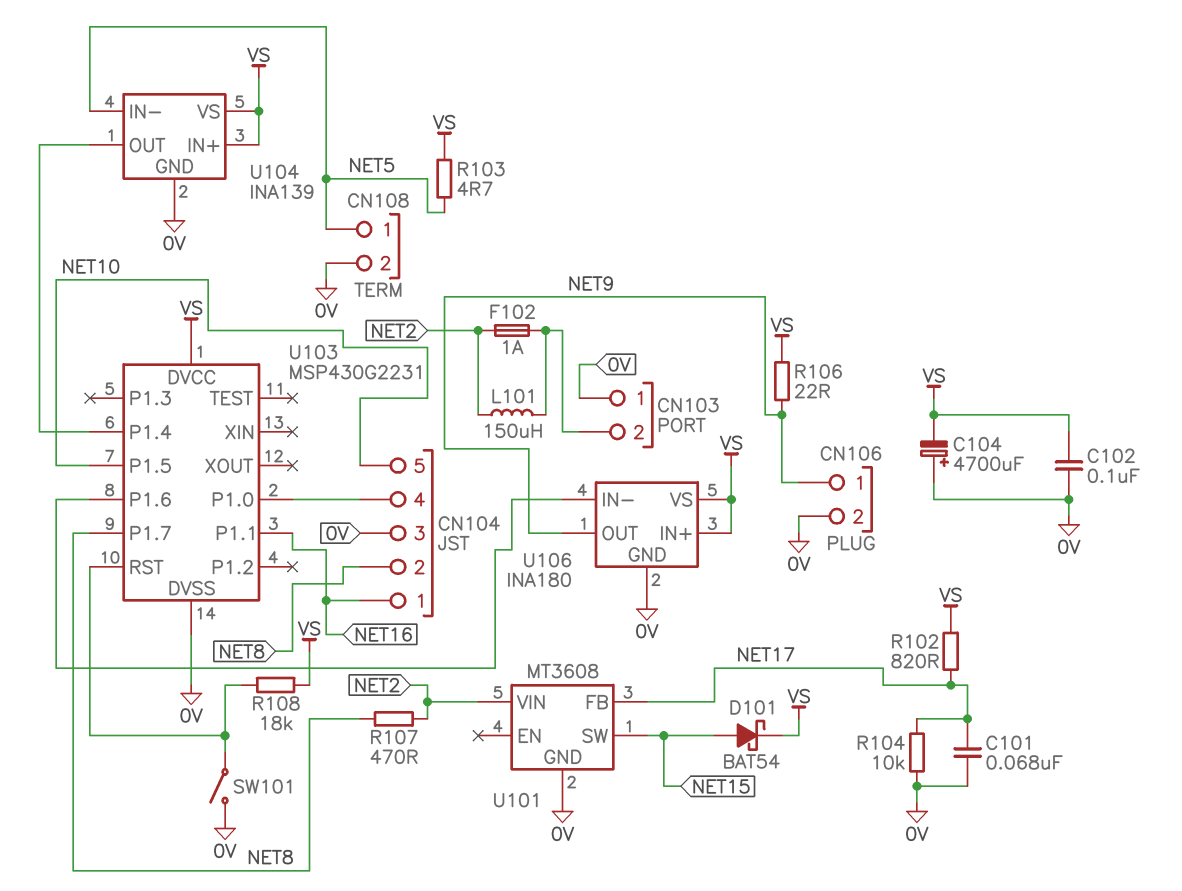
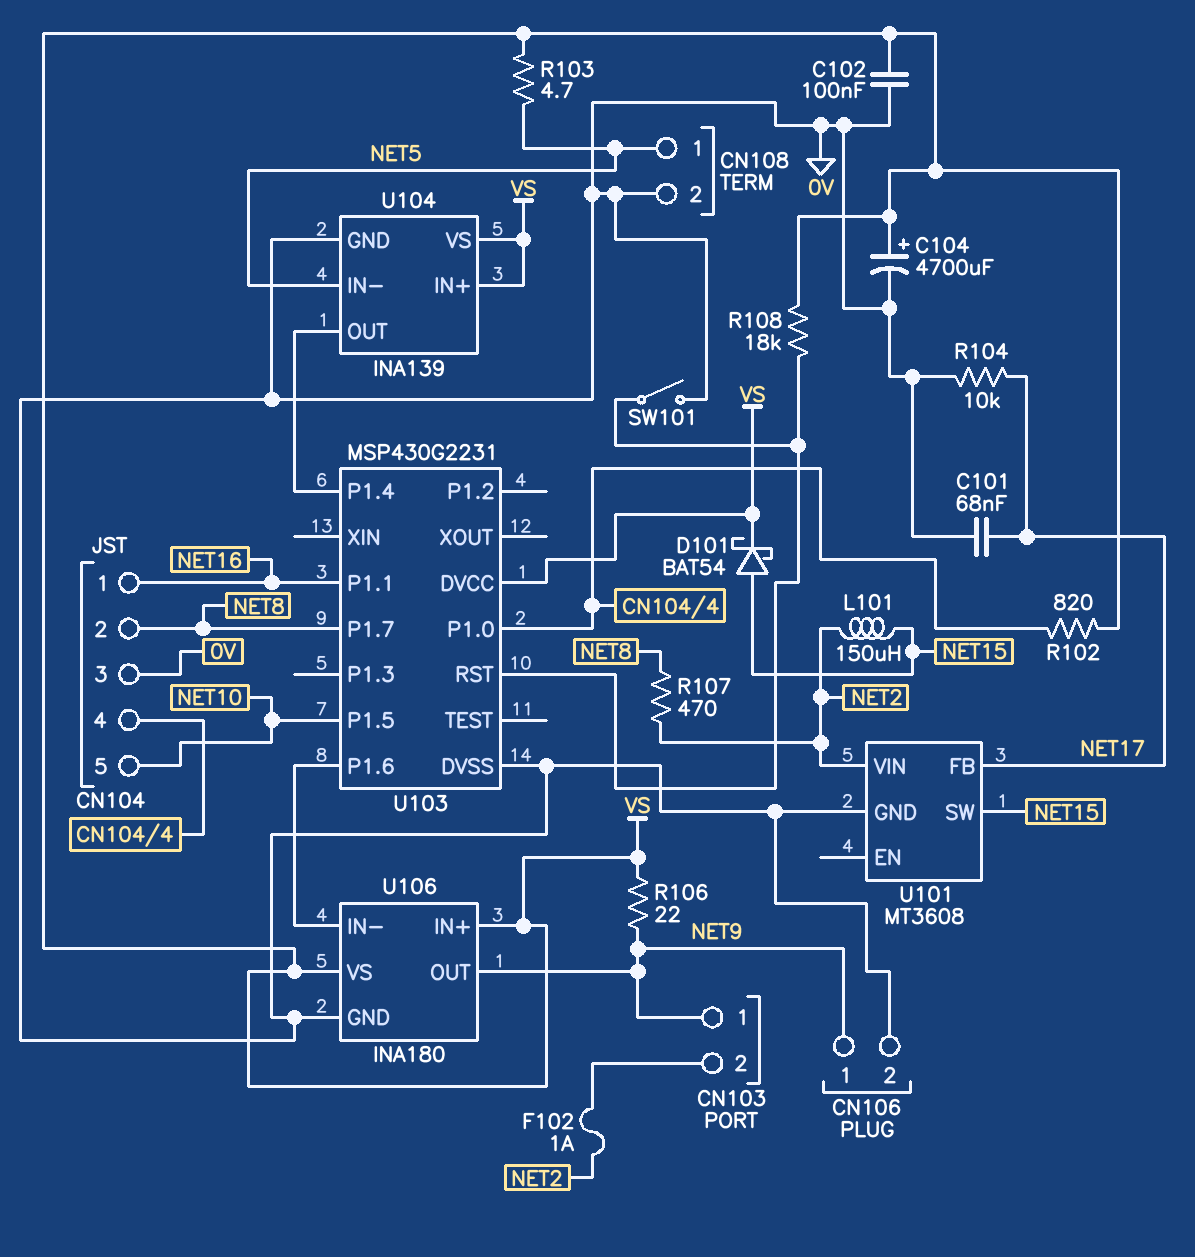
C104: 4700uF (plus 0V, minus VS) -> 4700uF (plus VS, minus 0V)
CN103 pin 1: 0V -> NET9
L101: 150uH (CN103/2, NET2) -> 150uH (NET2, NET15)
R102: 820 (NET17, VS) -> 820 (CN104/4, VS)

